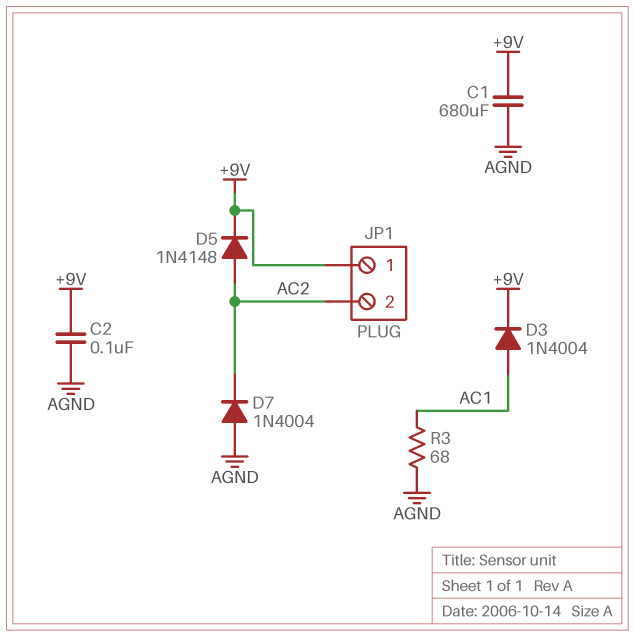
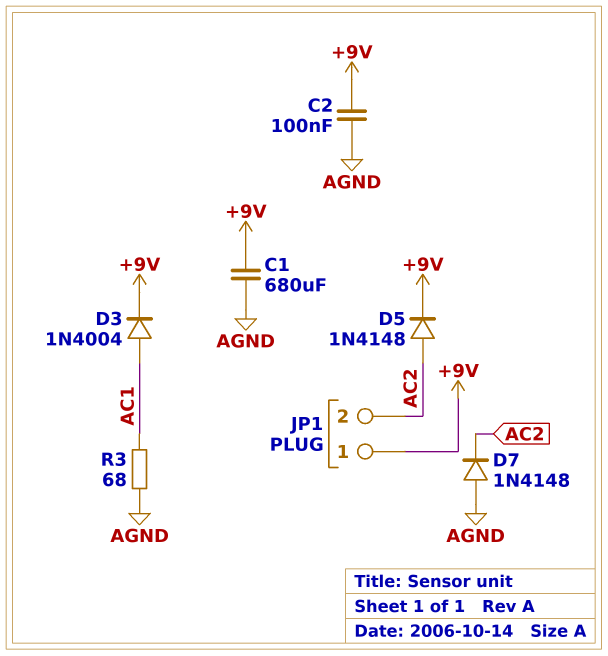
D7: diode 1N4004 (A AGND, K AC2) -> diode 1N4148 (A AGND, K AC2)

